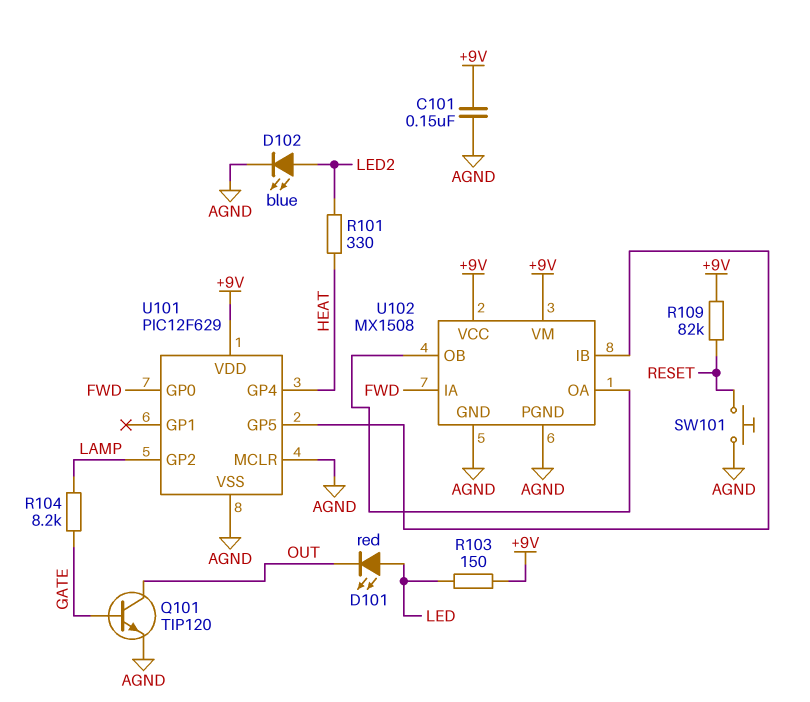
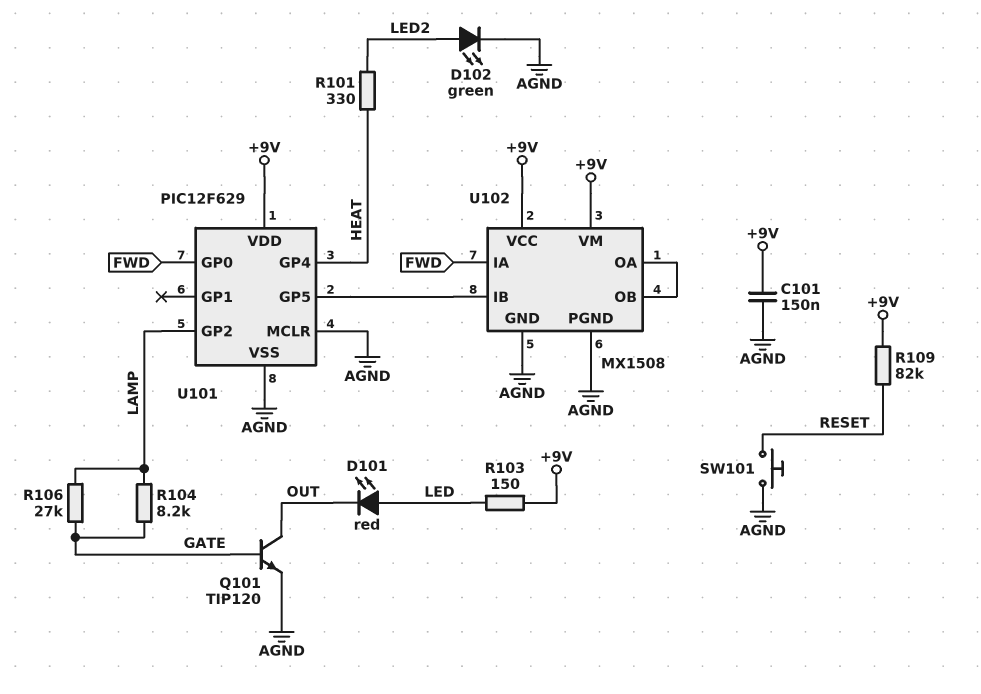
D102: LED blue (A LED2, K AGND) -> LED green (A LED2, K AGND)
R106: none -> 27k (GATE, LAMP)

